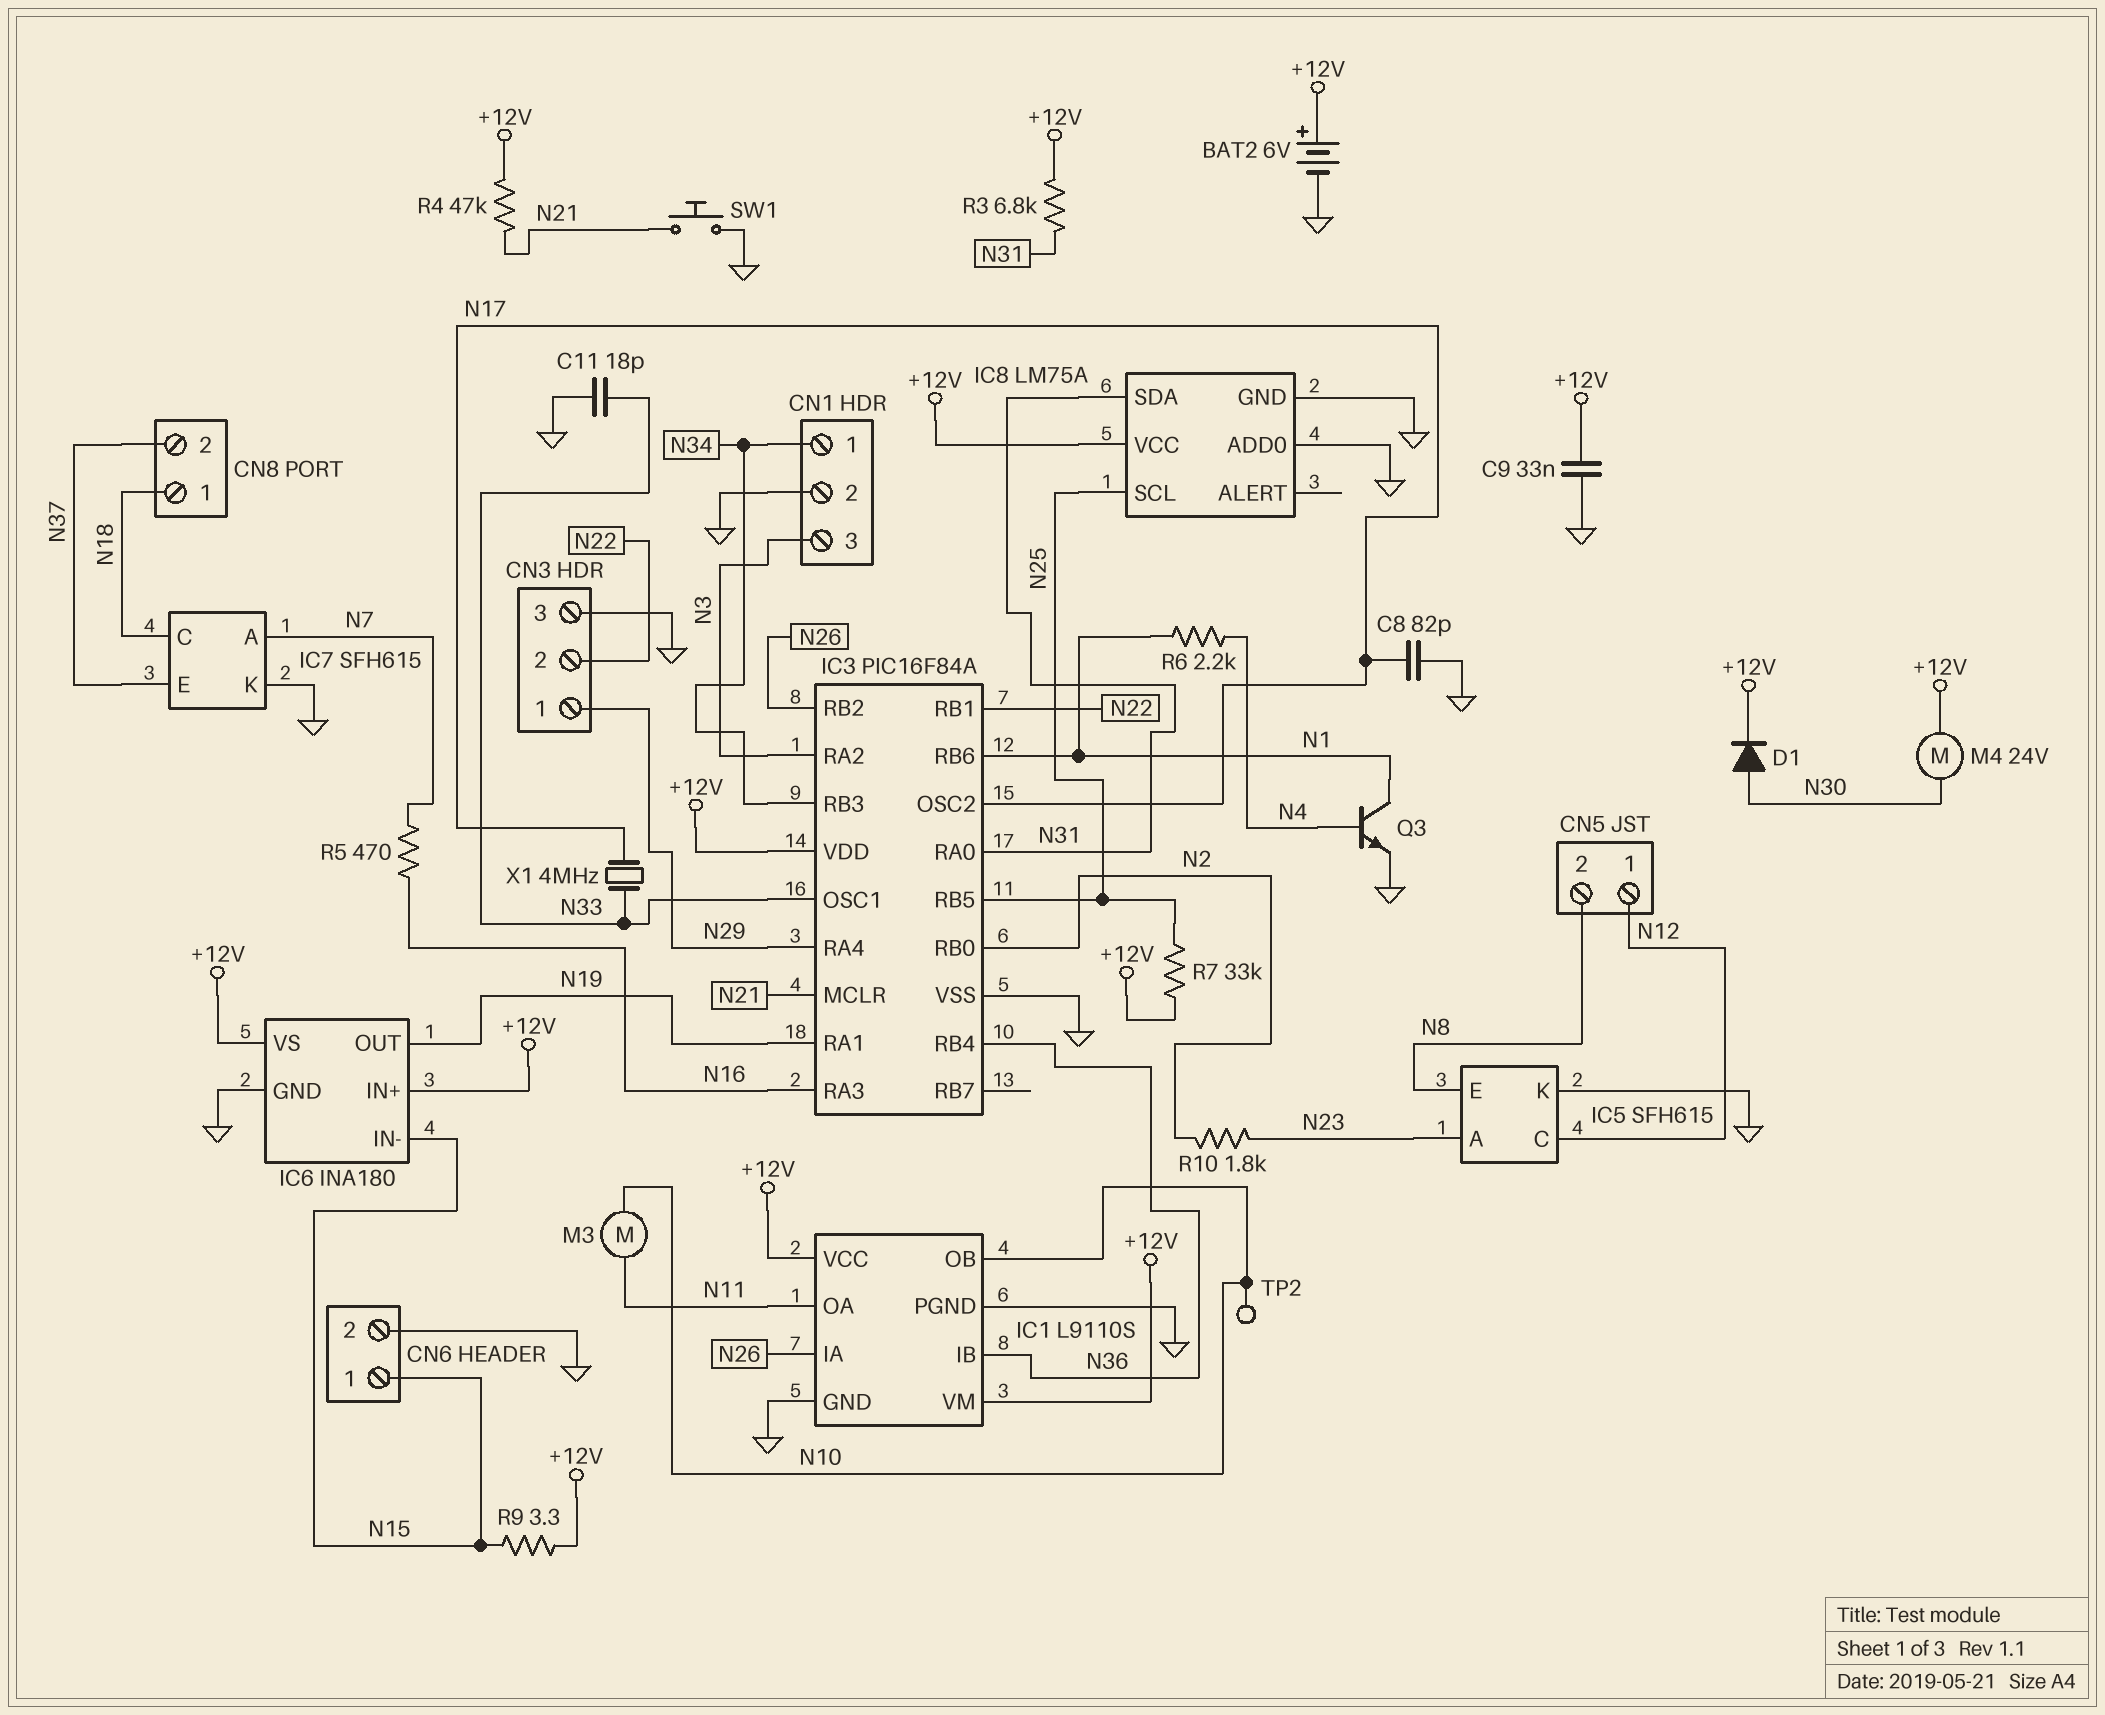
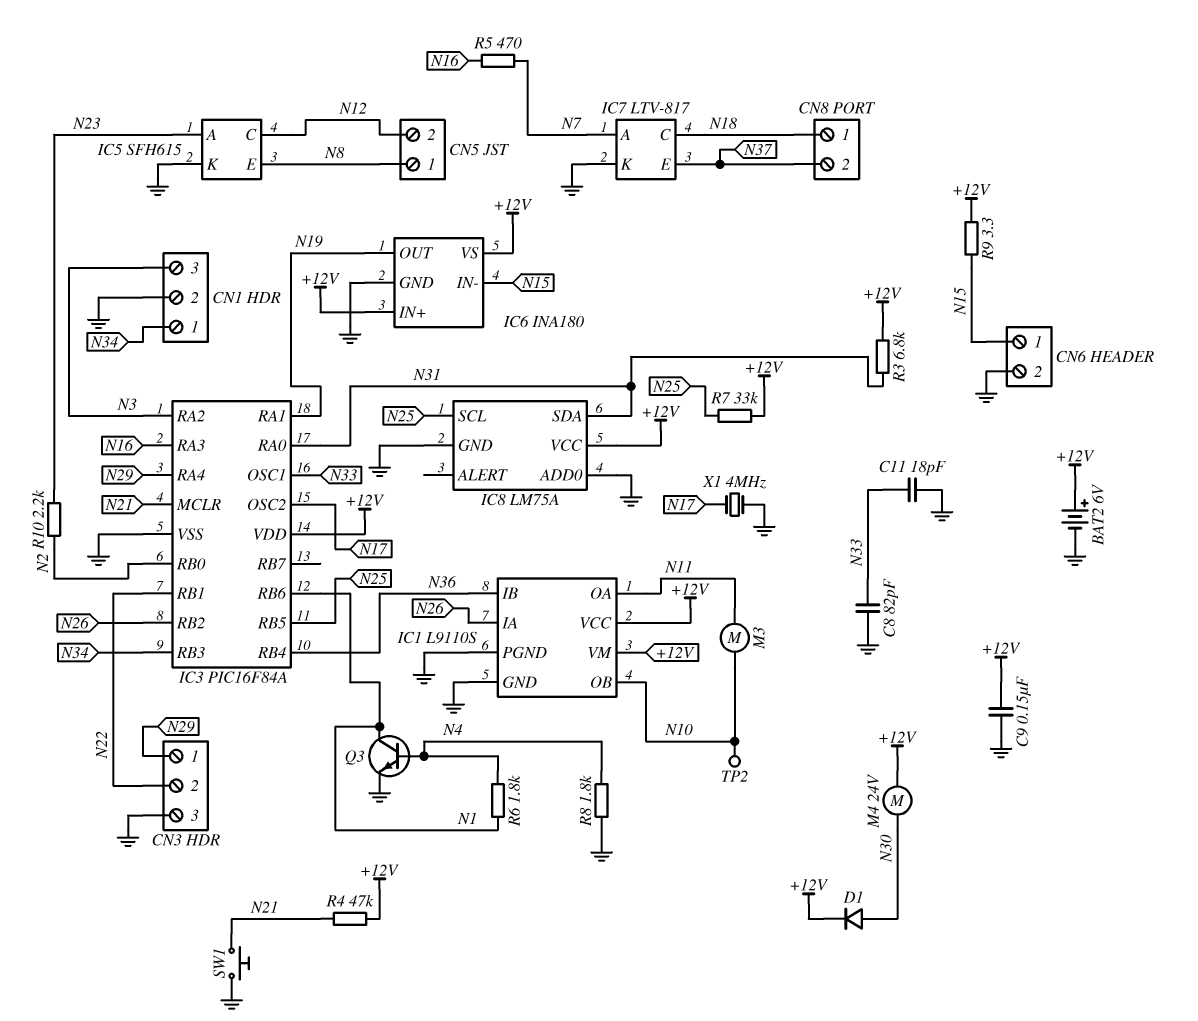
C8: 82pF (GND, N17) -> 82pF (GND, N33)
C9: 33nF (+12V, GND) -> 150nF (+12V, GND)
CN5 pin 1: N12 -> N8
CN5 pin 2: N8 -> N12
IC7: SFH615 -> LTV-817
R6: 2.2k (N1, N4) -> 1.8k (N1, N4)
R8: none -> 1.8k (GND, N4)
R10: 1.8k (N2, N23) -> 2.2k (N2, N23)
X1: 4MHz (N17, N33) -> 4MHz (GND, N17)

